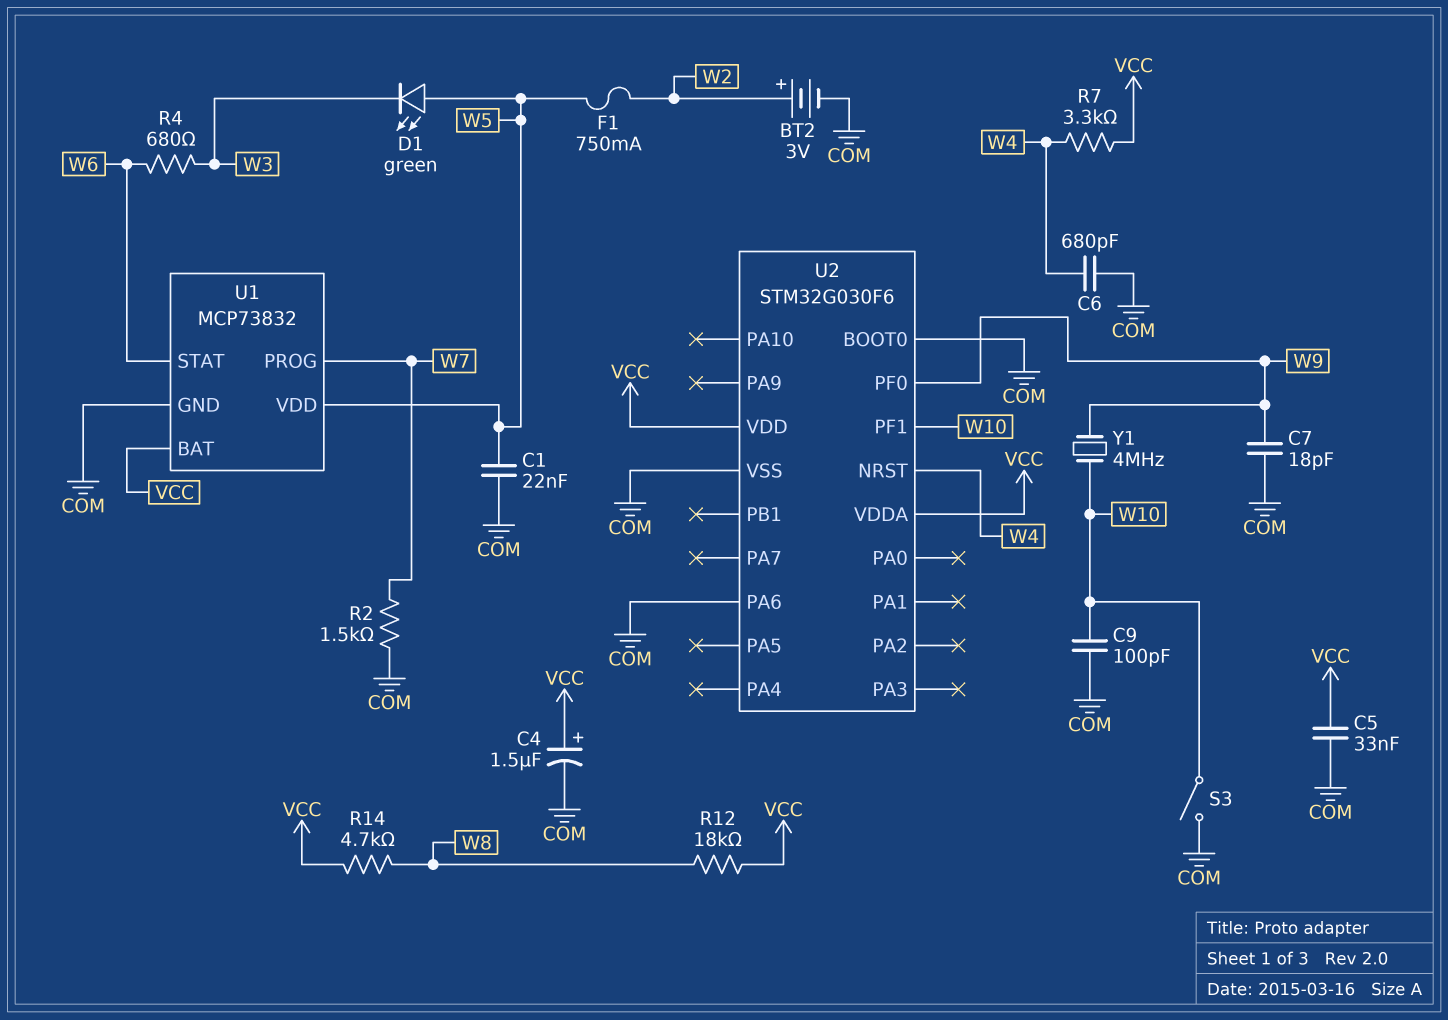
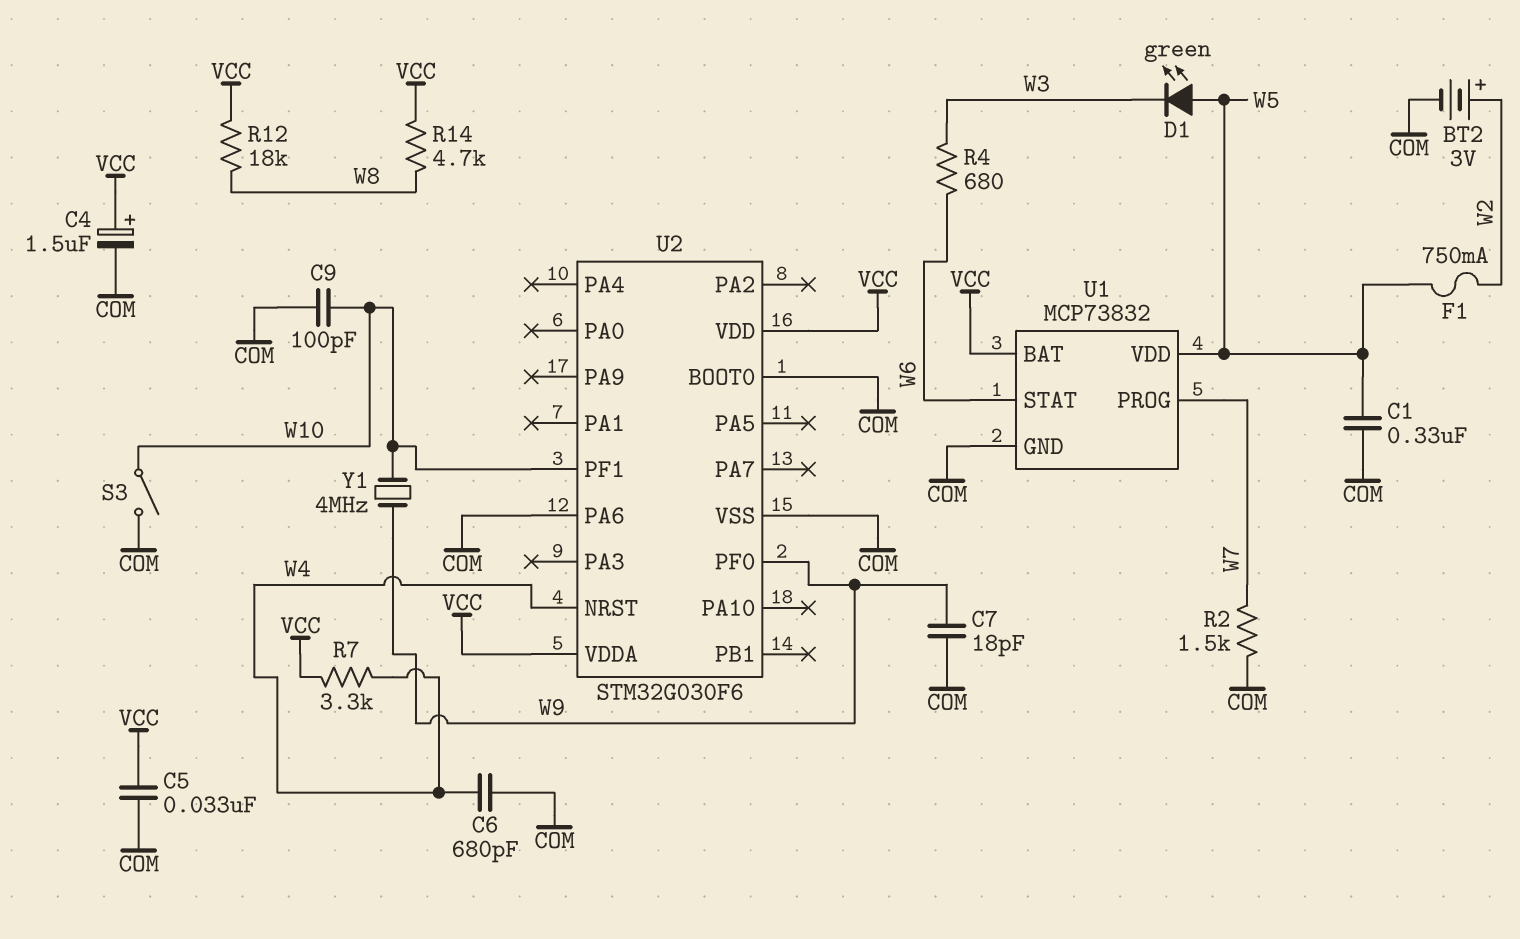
C1: 22nF (COM, W5) -> 330nF (COM, W5)

